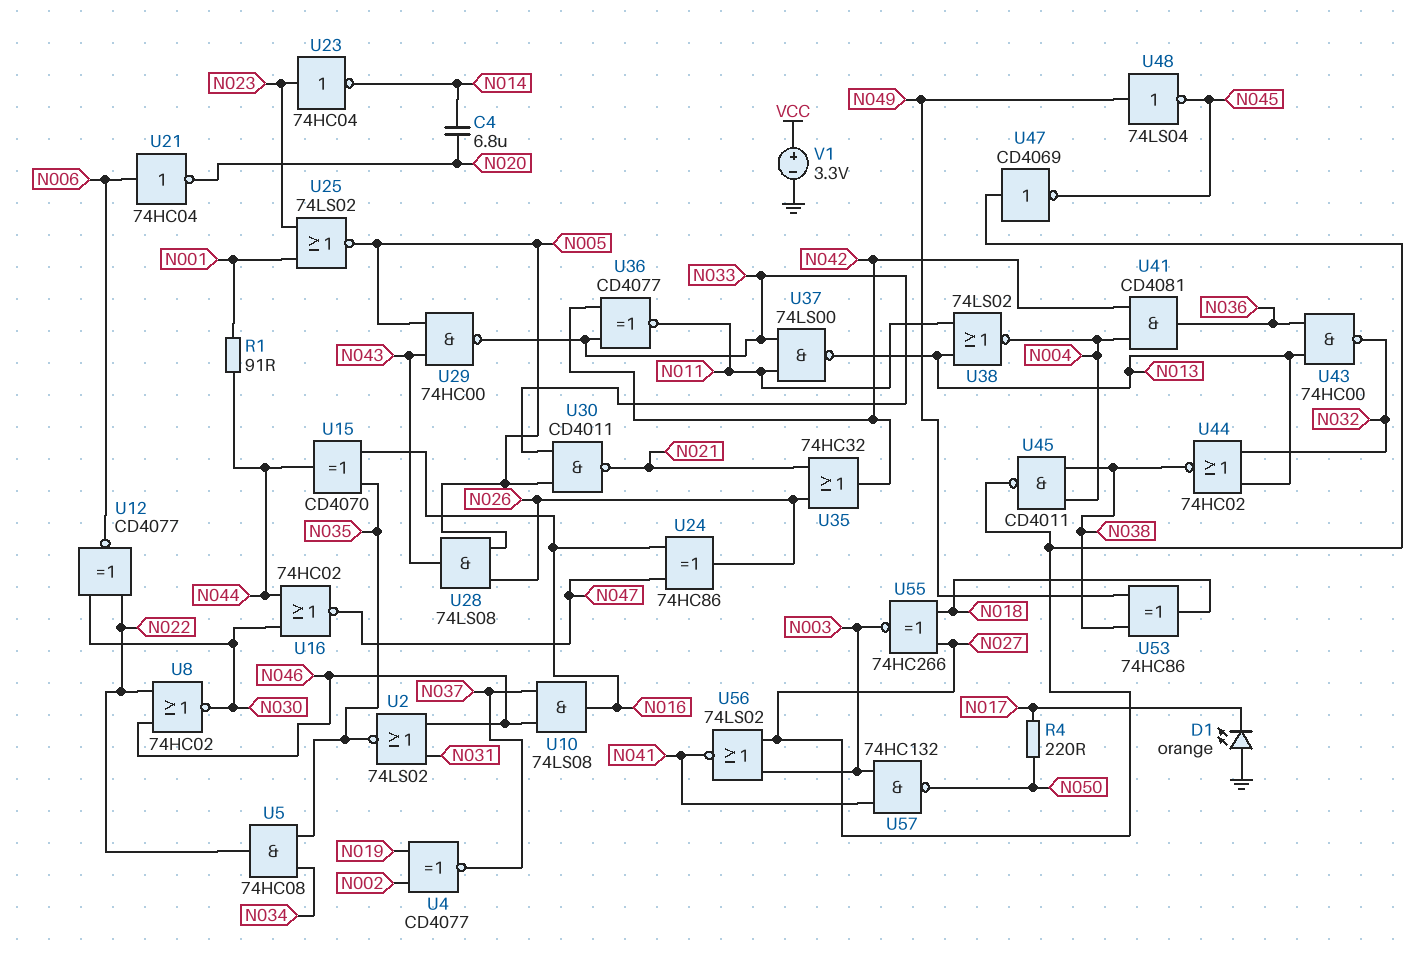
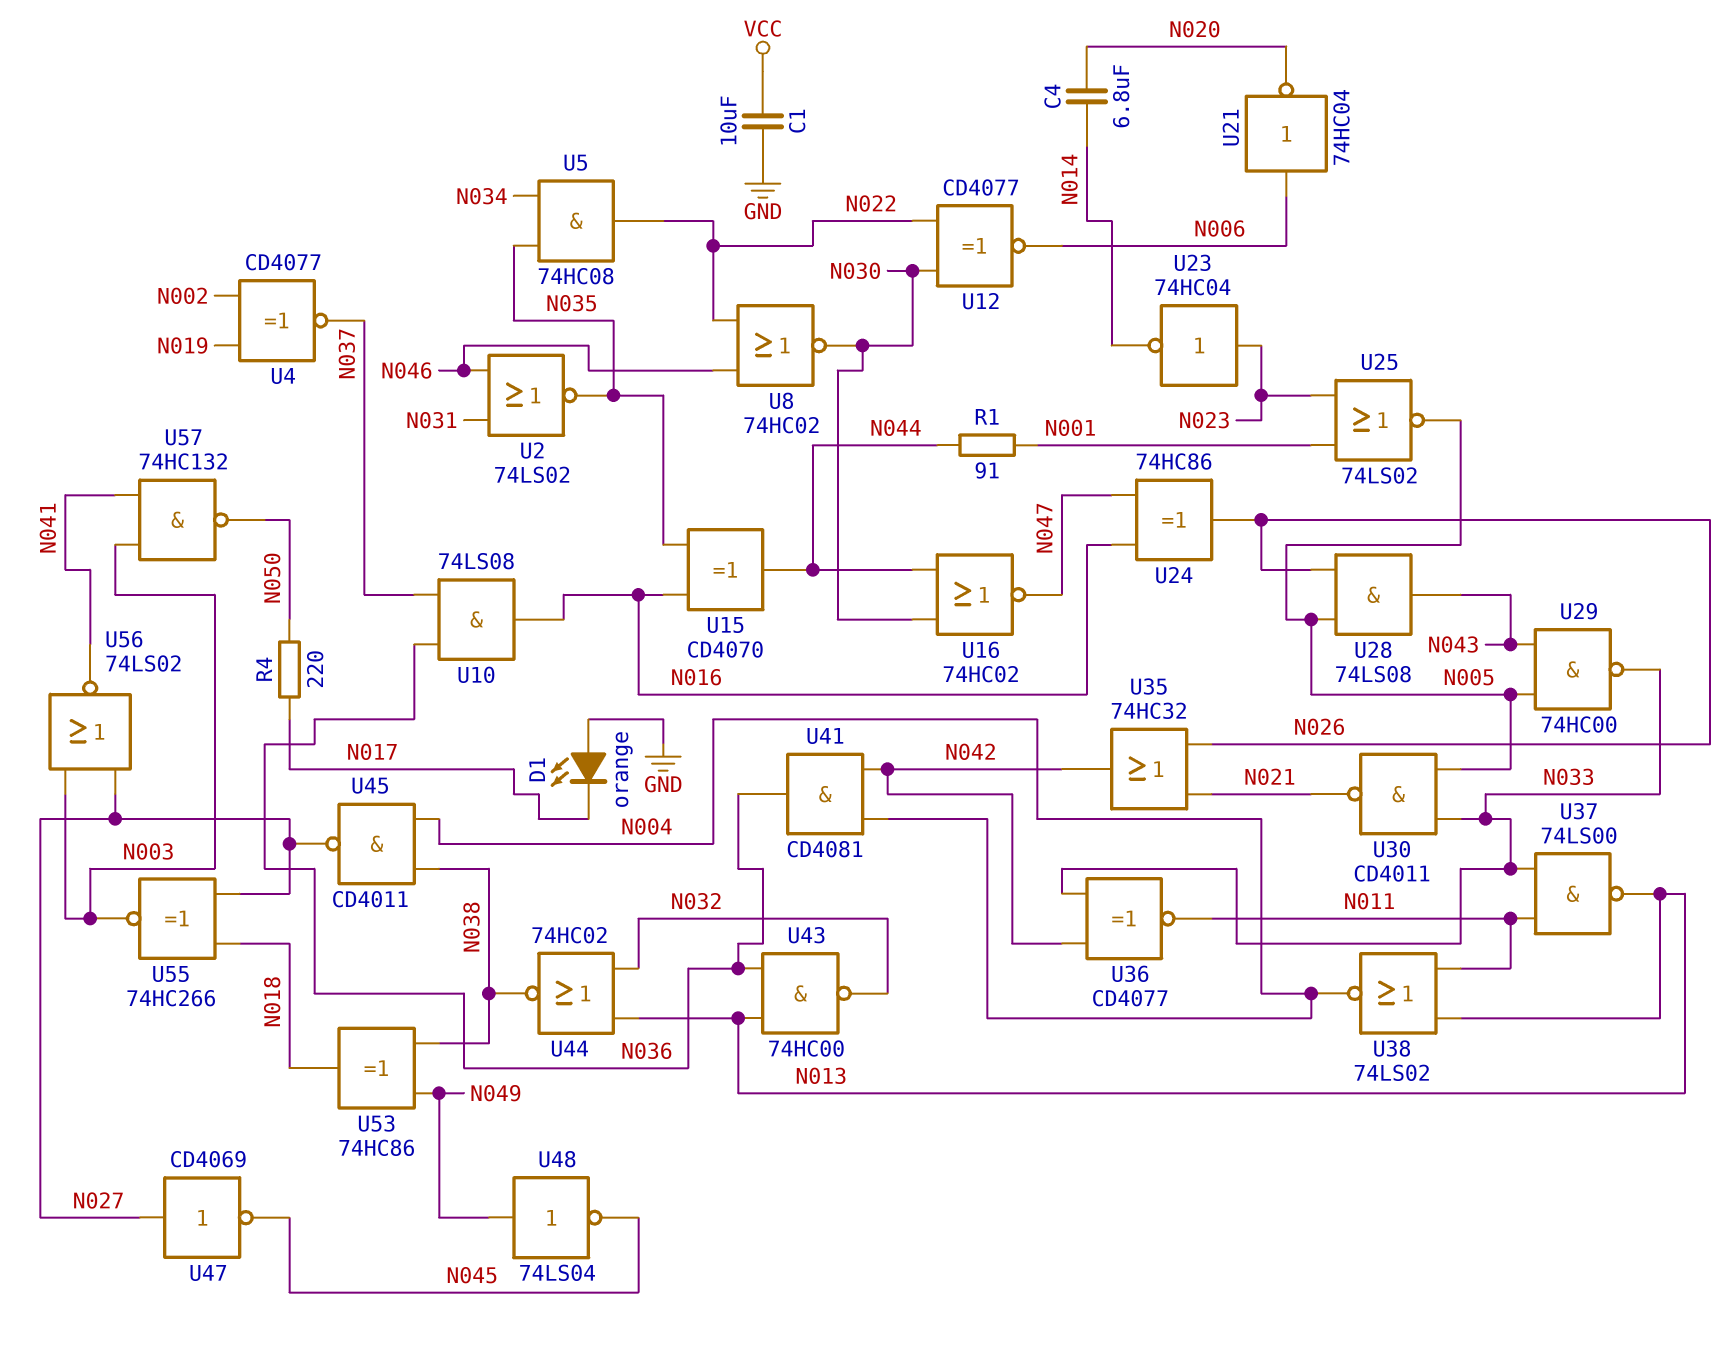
C1: none -> 10uF (GND, VCC)
U10: AND 74LS08 (in N037, in N046, out N016) -> AND 74LS08 (in N036, in N037, out N016)
V1: 3.3V (plus VCC, minus GND) -> none

